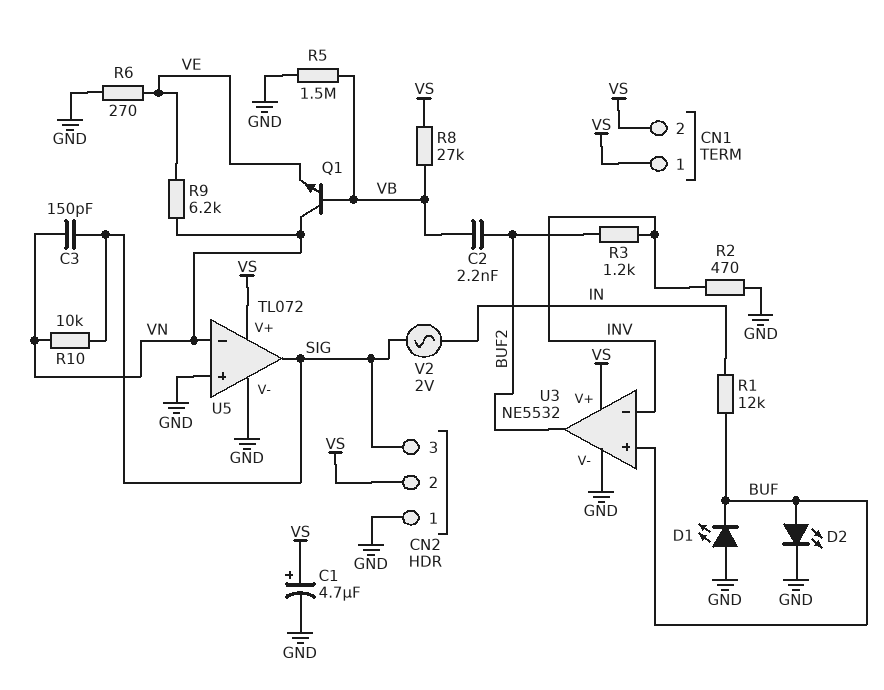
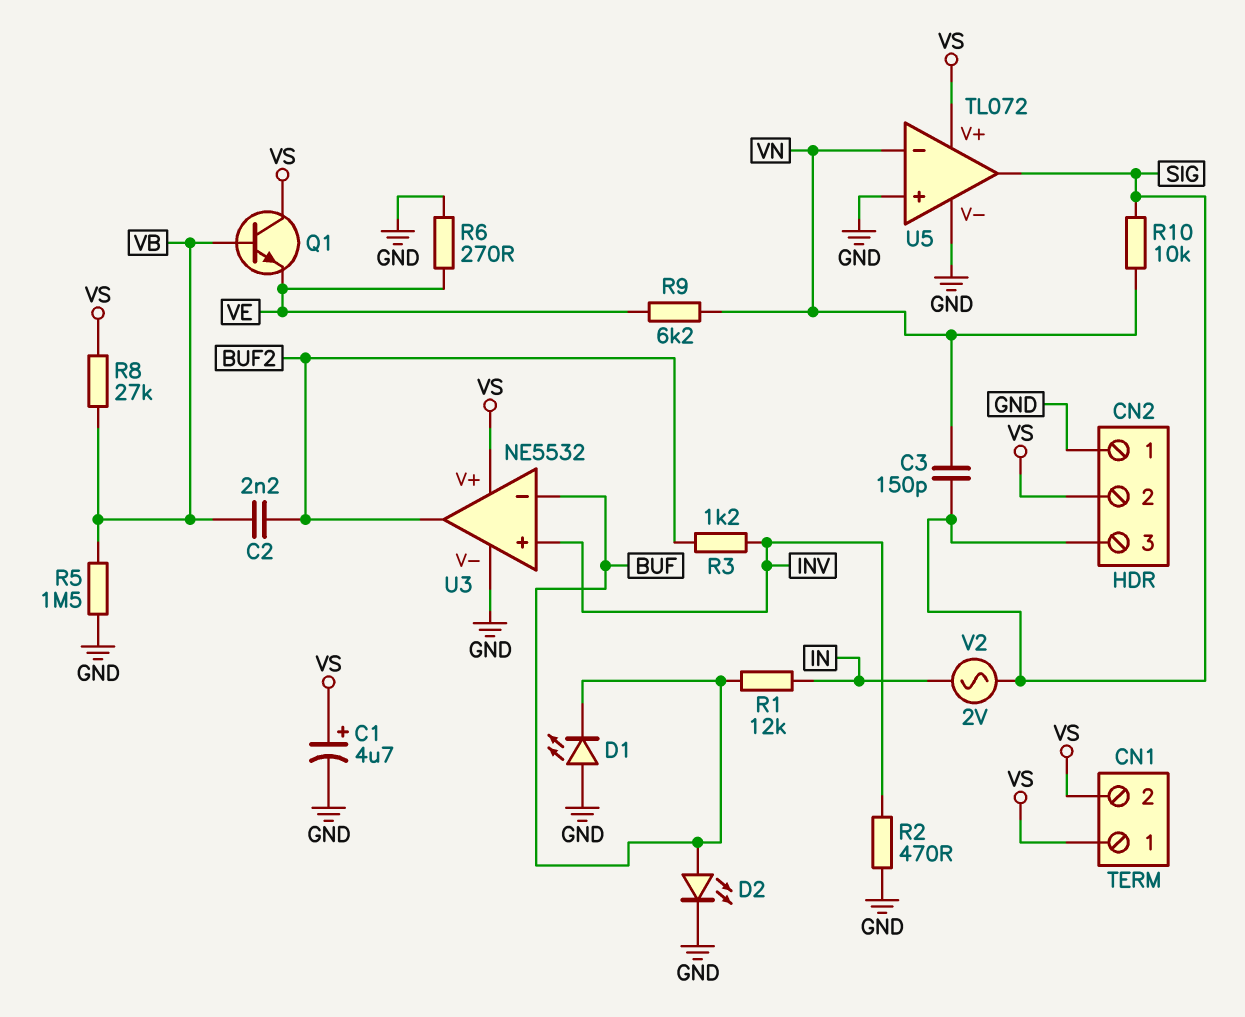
Q1: NPN (B VB, C VN, E VE) -> NPN (B VB, C VS, E VE)
U3 pin in+: BUF -> INV
U3 pin in-: INV -> BUF

